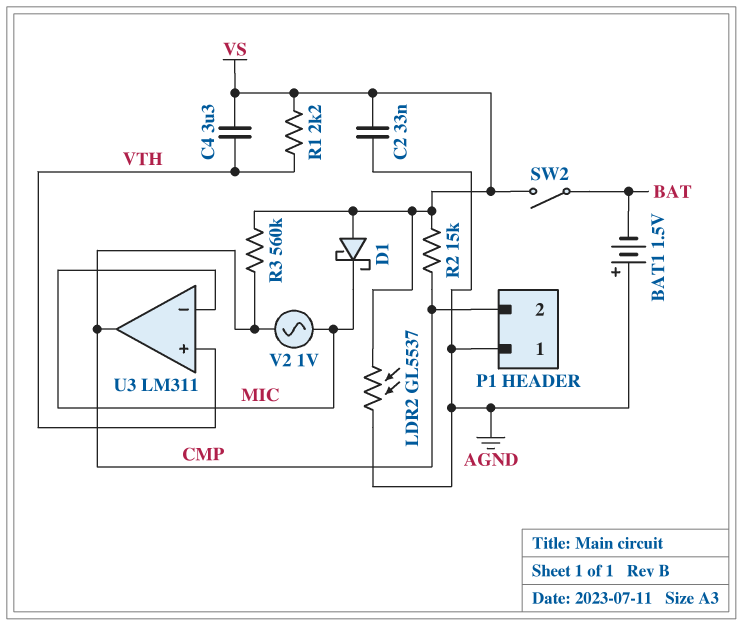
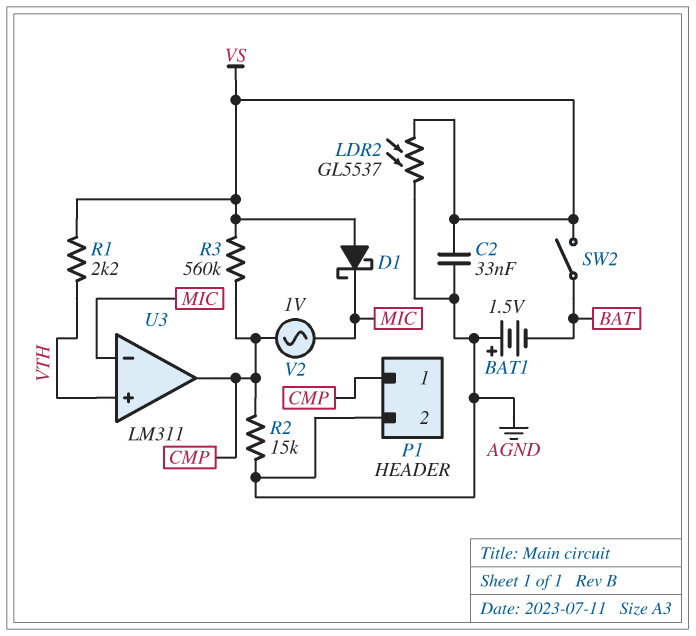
C4: 3.3uF (VS, VTH) -> none
P1 pin 1: AGND -> CMP
P1 pin 2: CMP -> AGND
R2: 15k (CMP, VS) -> 15k (AGND, CMP)

